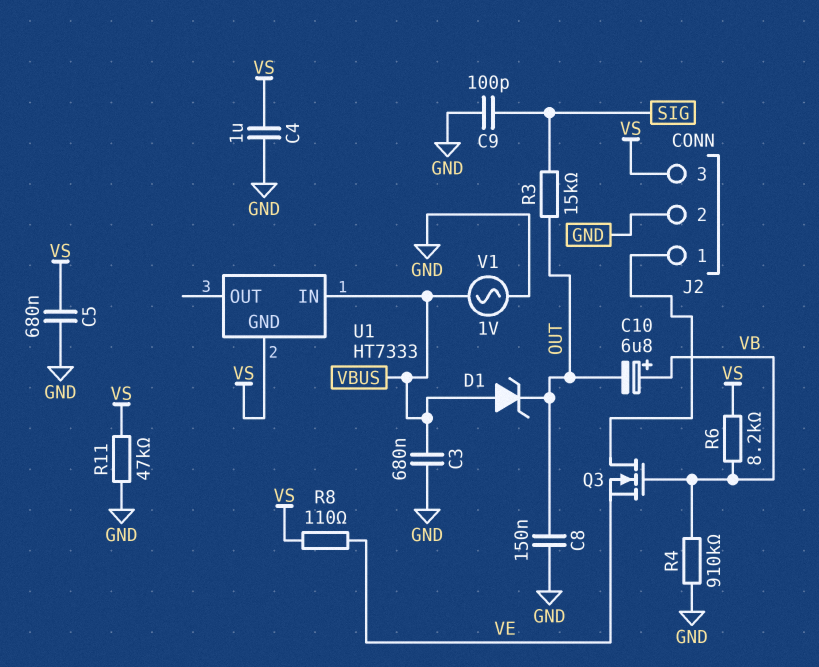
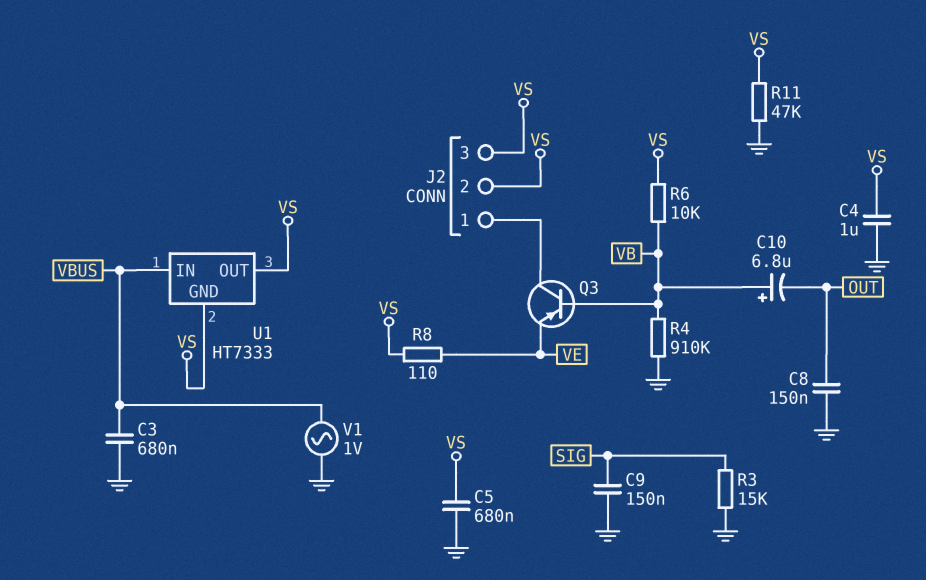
C9: 100pF (GND, SIG) -> 150nF (GND, SIG)
D1: zener (A VBUS, K OUT) -> none
J2 pin 2: GND -> VS
Q3: NMOS (G VB, D J2/1, S VE) -> PNP (B VB, C J2/1, E VE)
R3: 15k (OUT, SIG) -> 15k (GND, SIG)
R6: 8.2k (VB, VS) -> 10k (VB, VS)
U1 pin OUT: none -> VS

